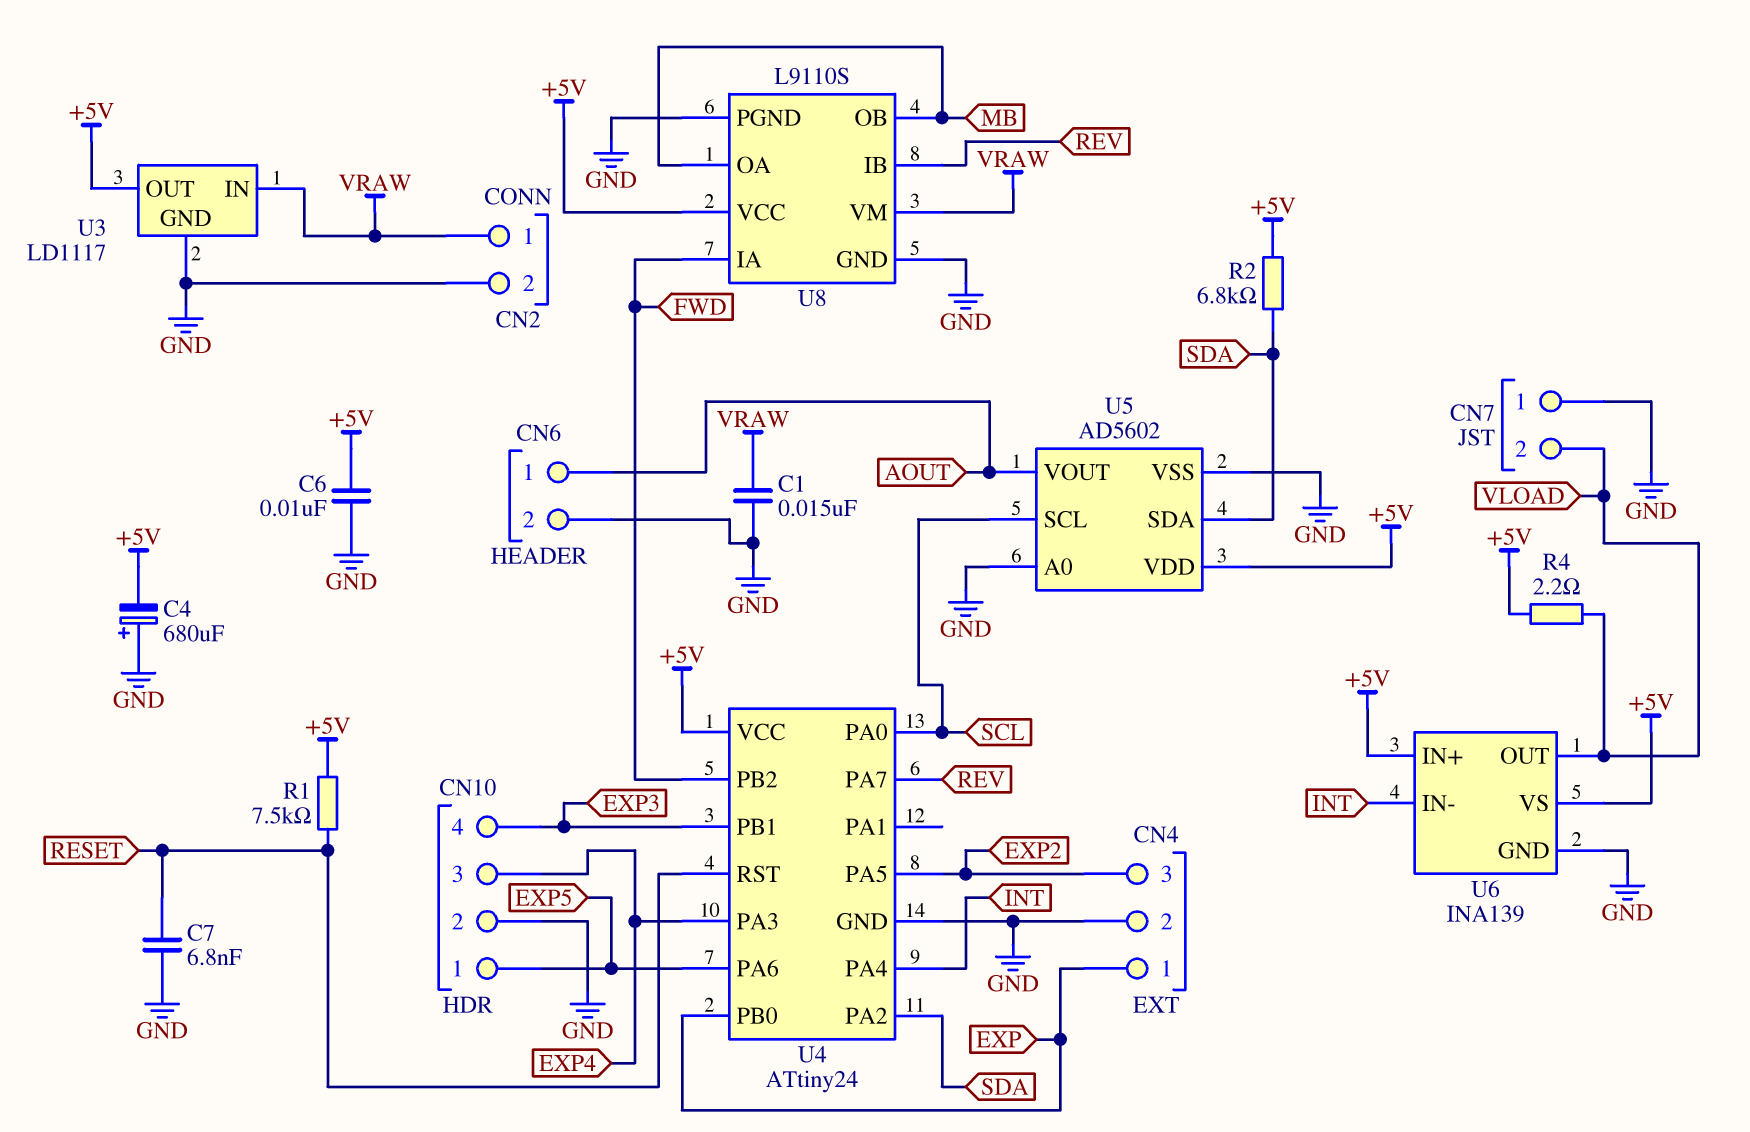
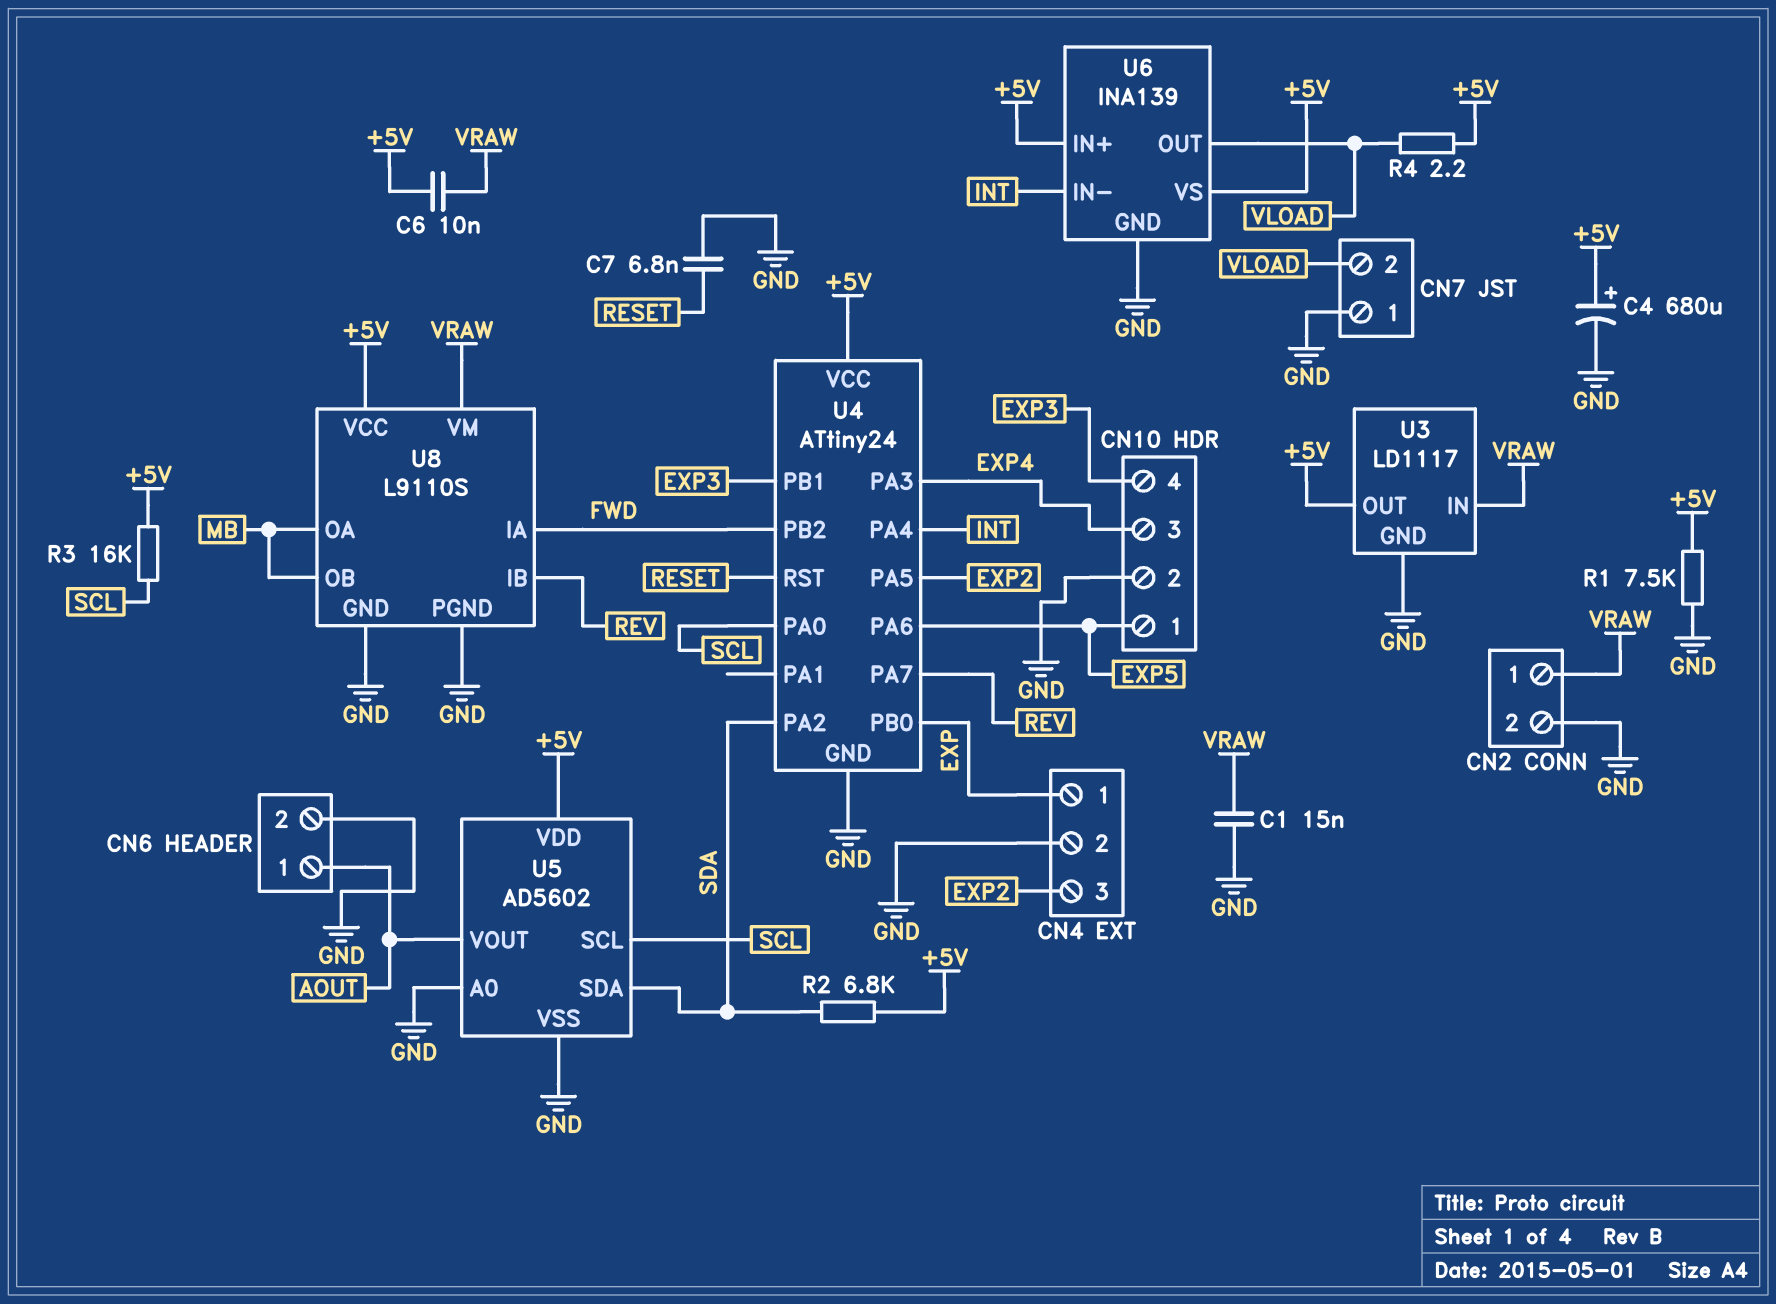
C4: 680uF (plus GND, minus +5V) -> 680uF (plus +5V, minus GND)
C6: 10nF (+5V, GND) -> 10nF (+5V, VRAW)
R1: 7.5k (+5V, RESET) -> 7.5k (+5V, GND)
R3: none -> 16k (+5V, SCL)

